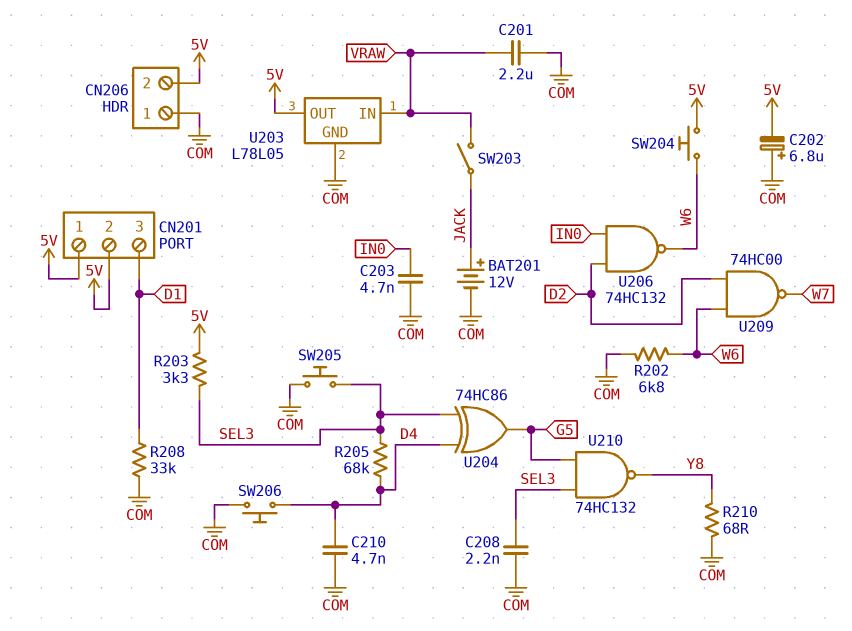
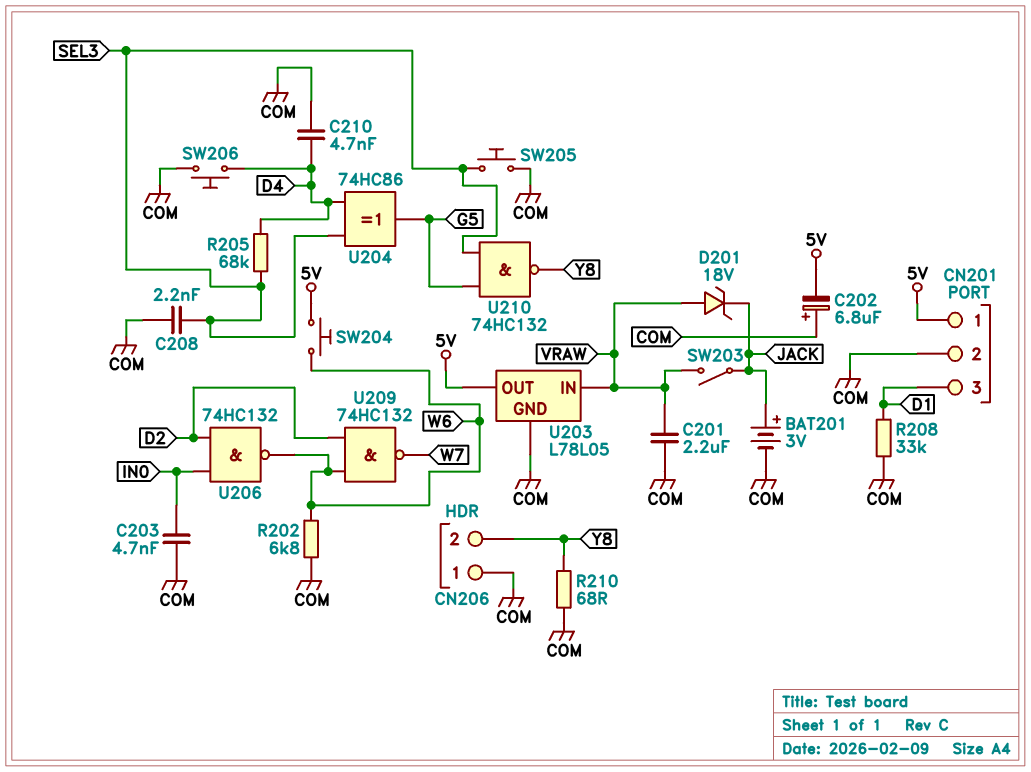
BAT201: 12V (plus JACK, minus COM) -> 3V (plus JACK, minus COM)
CN201 pin 2: 5V -> COM
CN206 pin 2: 5V -> Y8
D201: none -> zener 18V (A VRAW, K JACK)
R203: 3.3k (5V, SEL3) -> none
U209: NAND 74HC00 (in D2, in W6, out W7) -> NAND 74HC132 (in D2, in W6, out W7)

